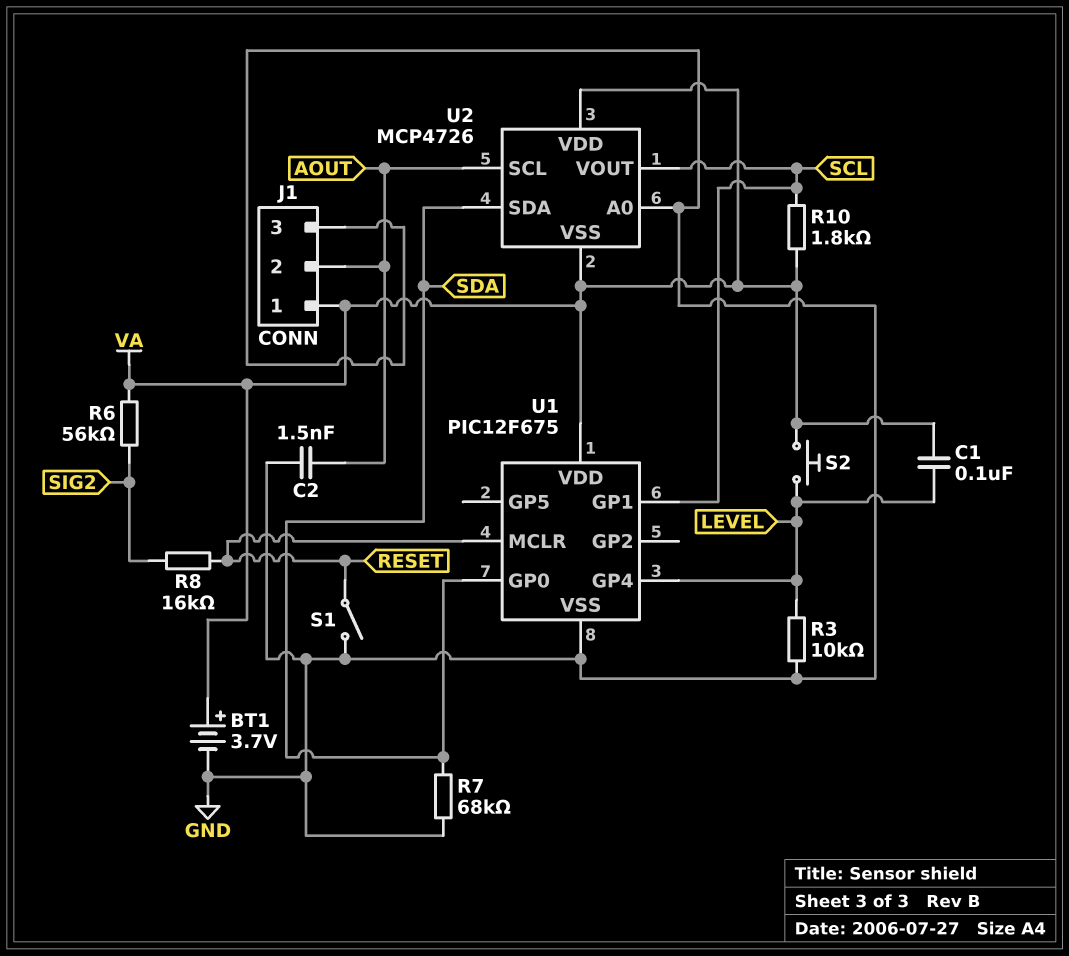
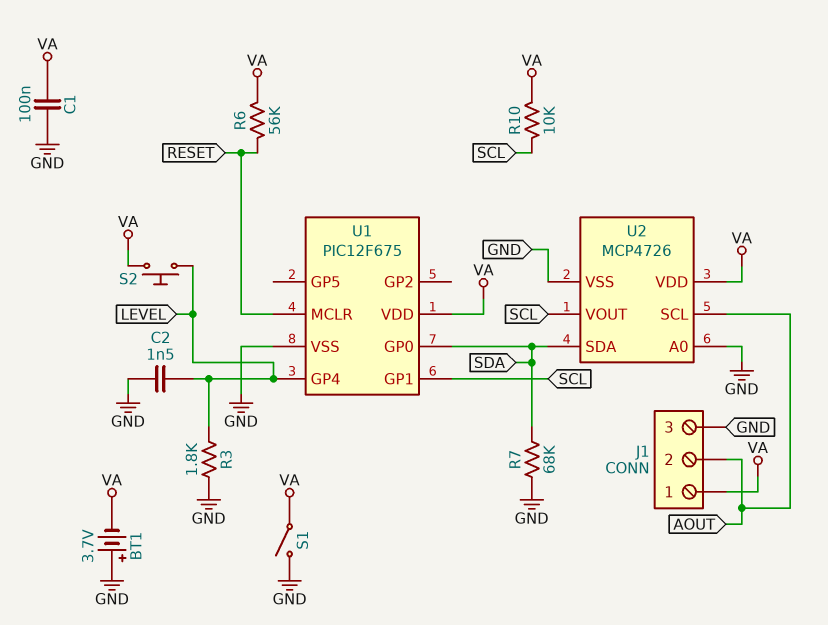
BT1: 3.7V (plus VA, minus GND) -> 3.7V (plus GND, minus VA)
C1: 100nF (LEVEL, VA) -> 100nF (GND, VA)
C2: 1.5nF (AOUT, GND) -> 1.5nF (GND, LEVEL)
R3: 10k (GND, LEVEL) -> 1.8k (GND, LEVEL)
R6: 56k (SIG2, VA) -> 56k (RESET, VA)
R8: 16k (RESET, SIG2) -> none
R10: 1.8k (SCL, VA) -> 10k (SCL, VA)
S1: switch (GND, RESET) -> switch (GND, VA)
U2 pin VSS: VA -> GND

